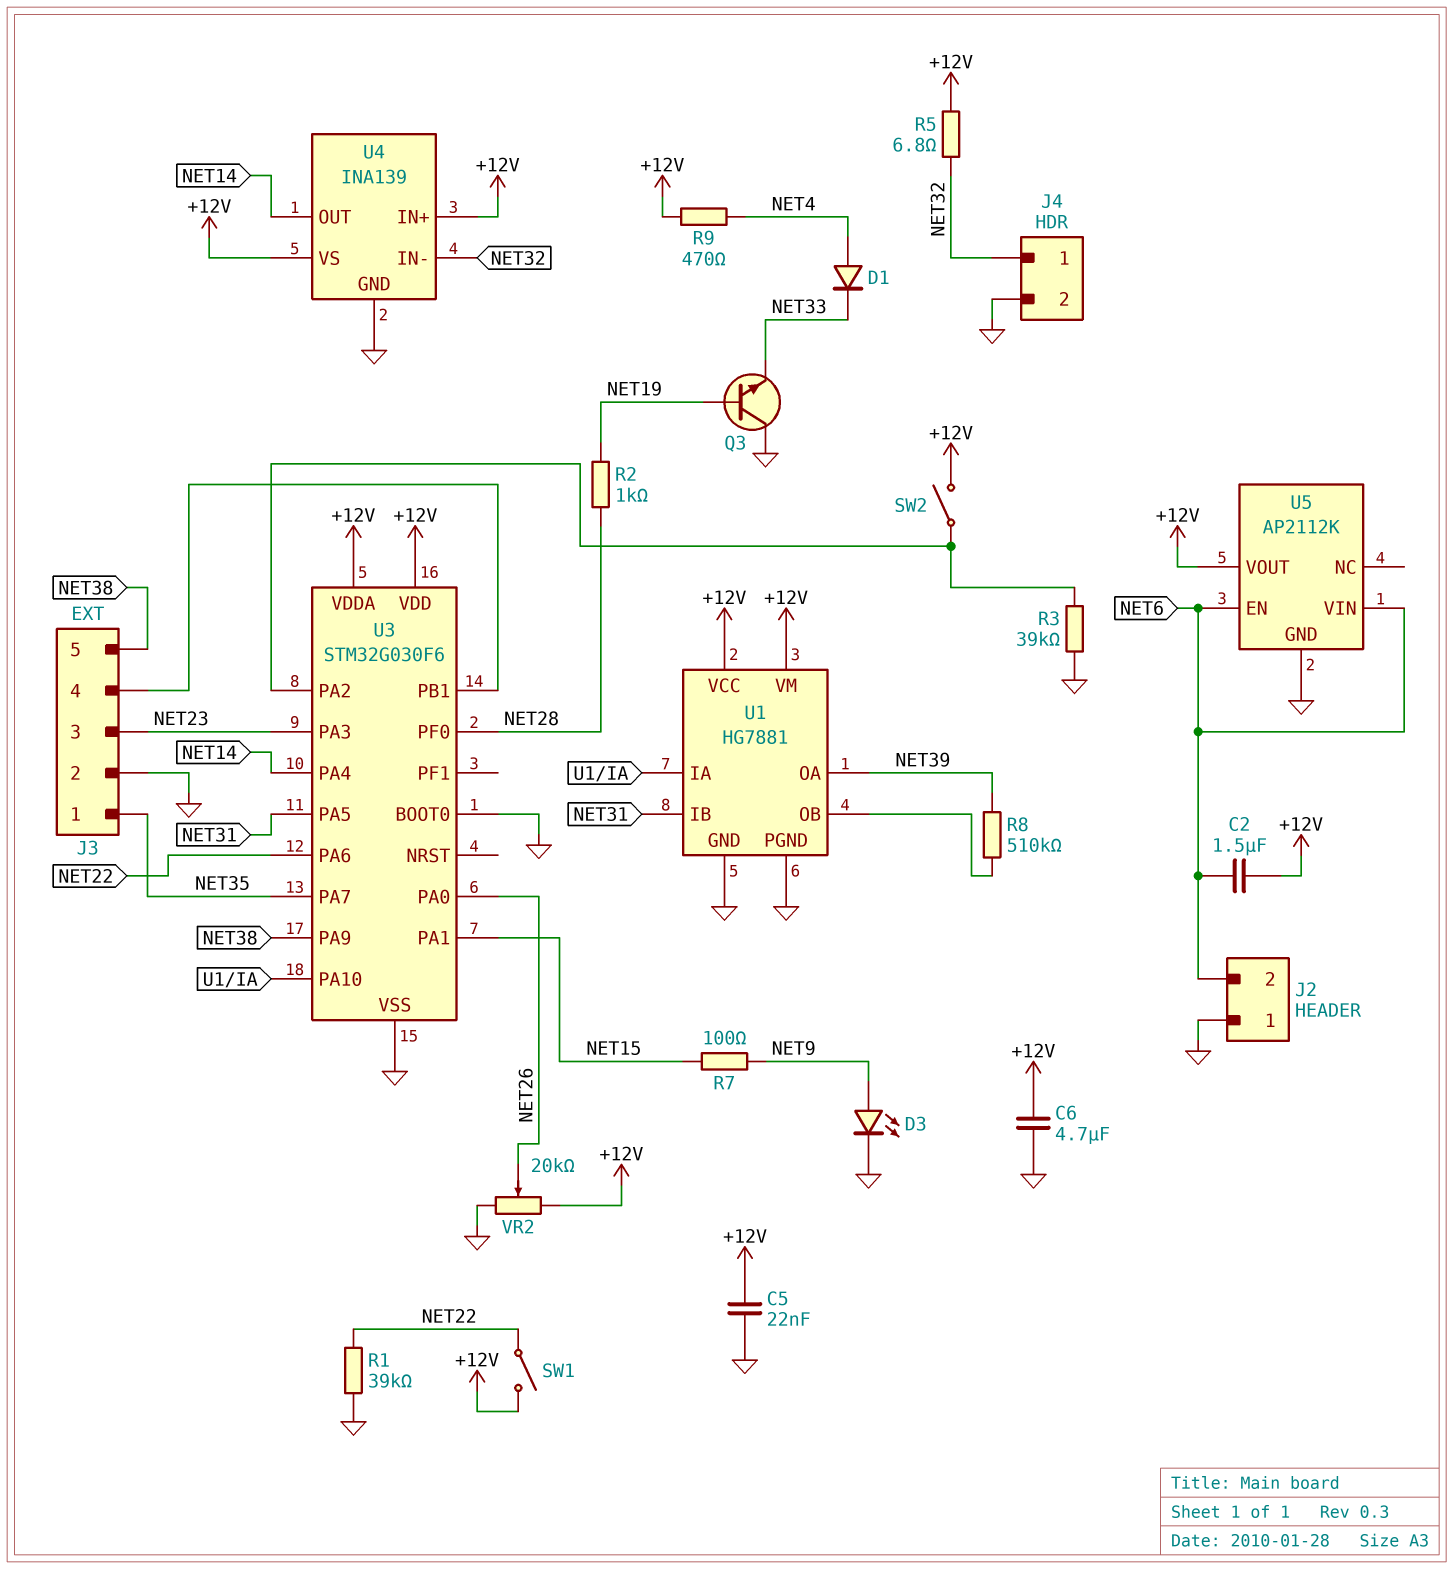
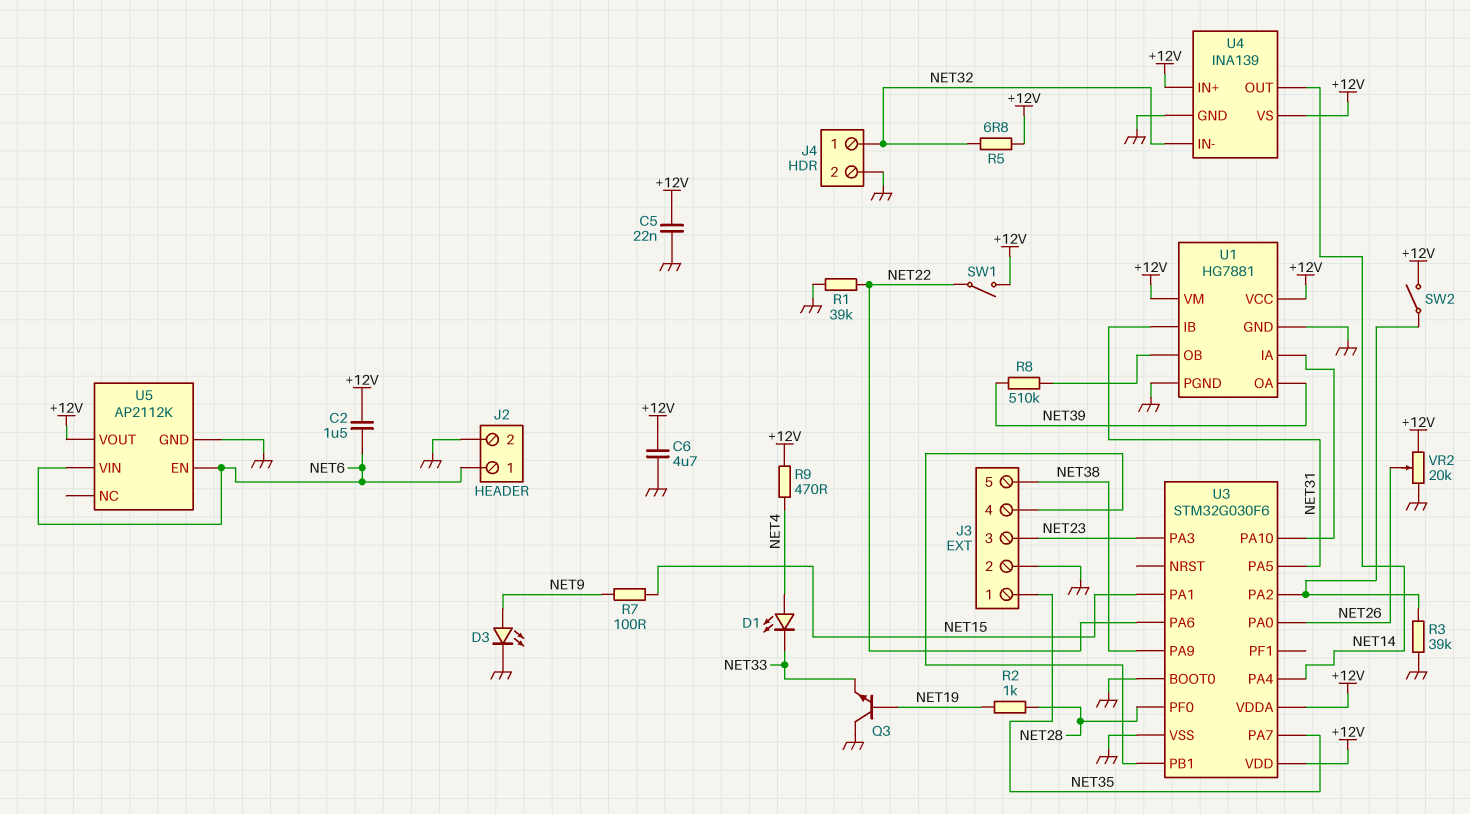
D1: diode (A NET4, K NET33) -> LED (A NET4, K NET33)
J2 pin 1: GND -> NET6
J2 pin 2: NET6 -> GND

